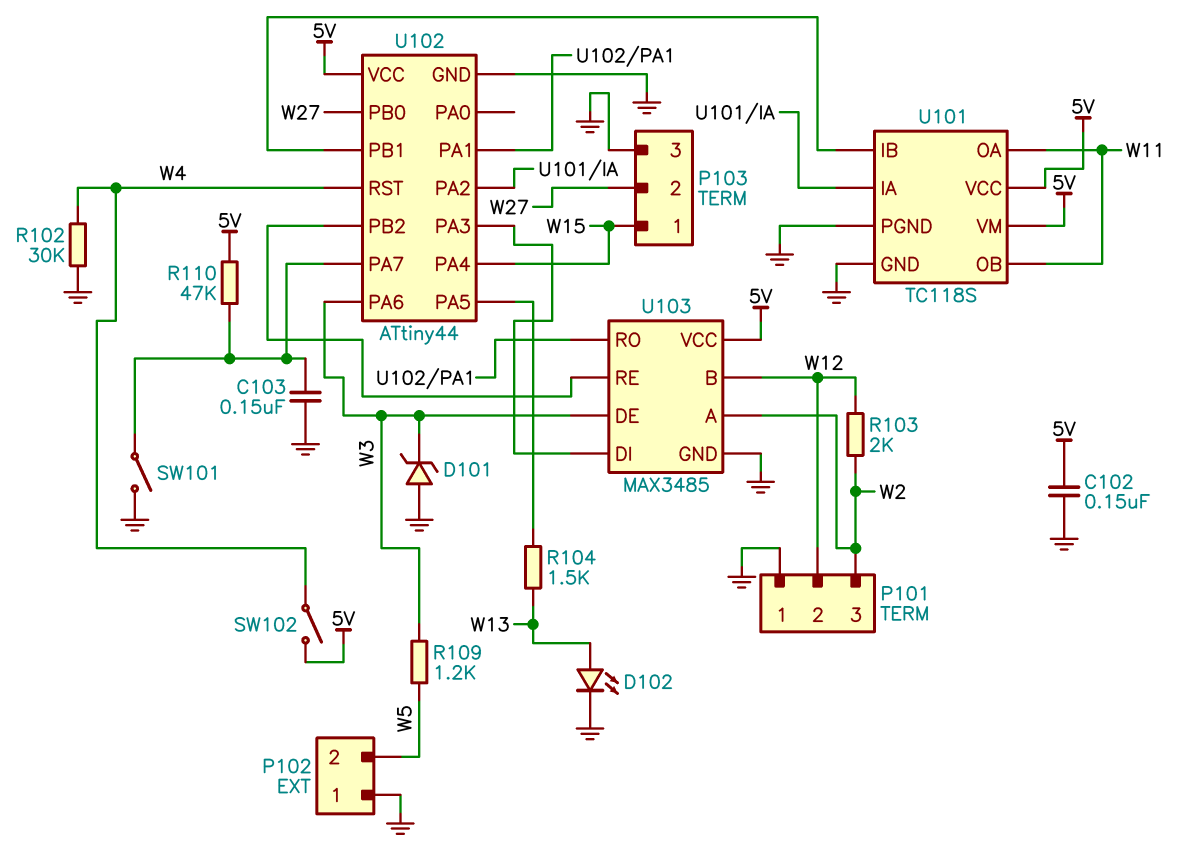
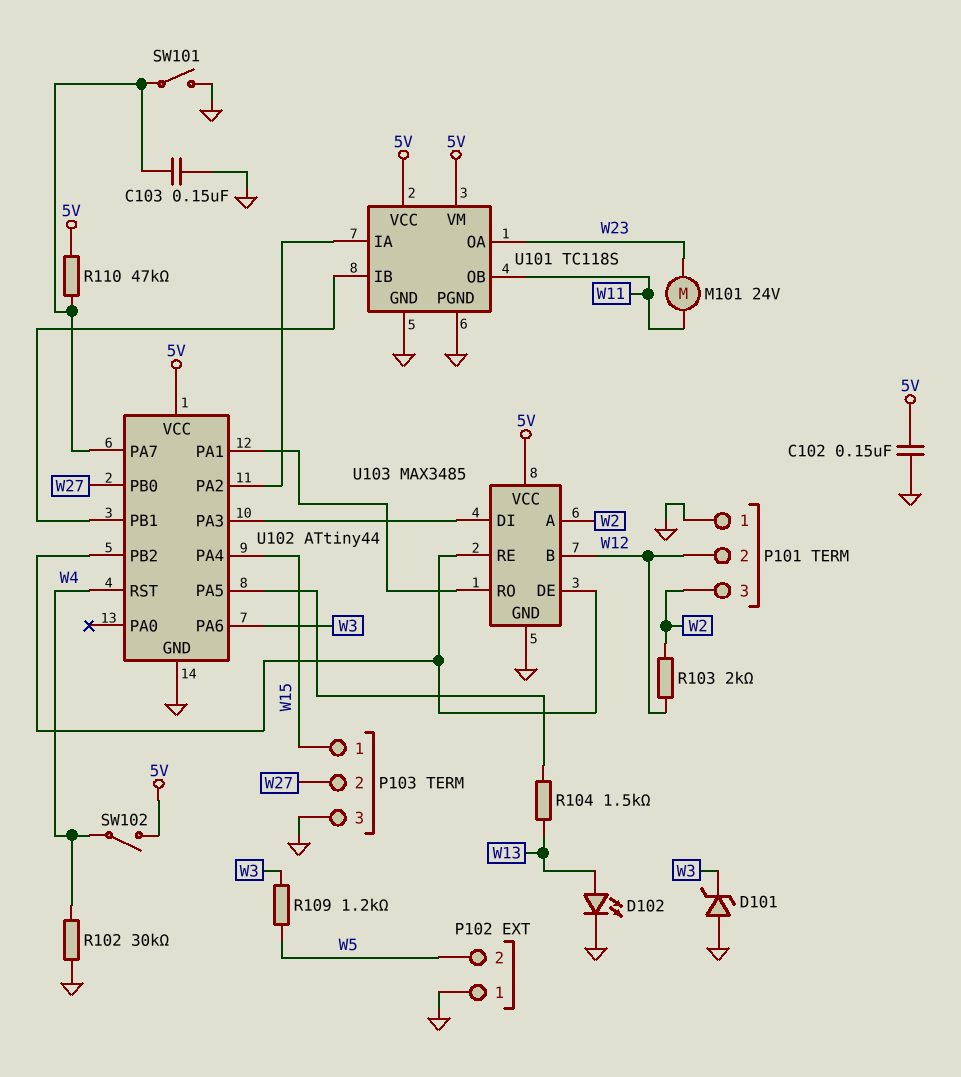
M101: none -> motor 24V (W11, W23)
U101 pin OA: W11 -> W23
U103 pin DE: W3 -> U102/PB2

